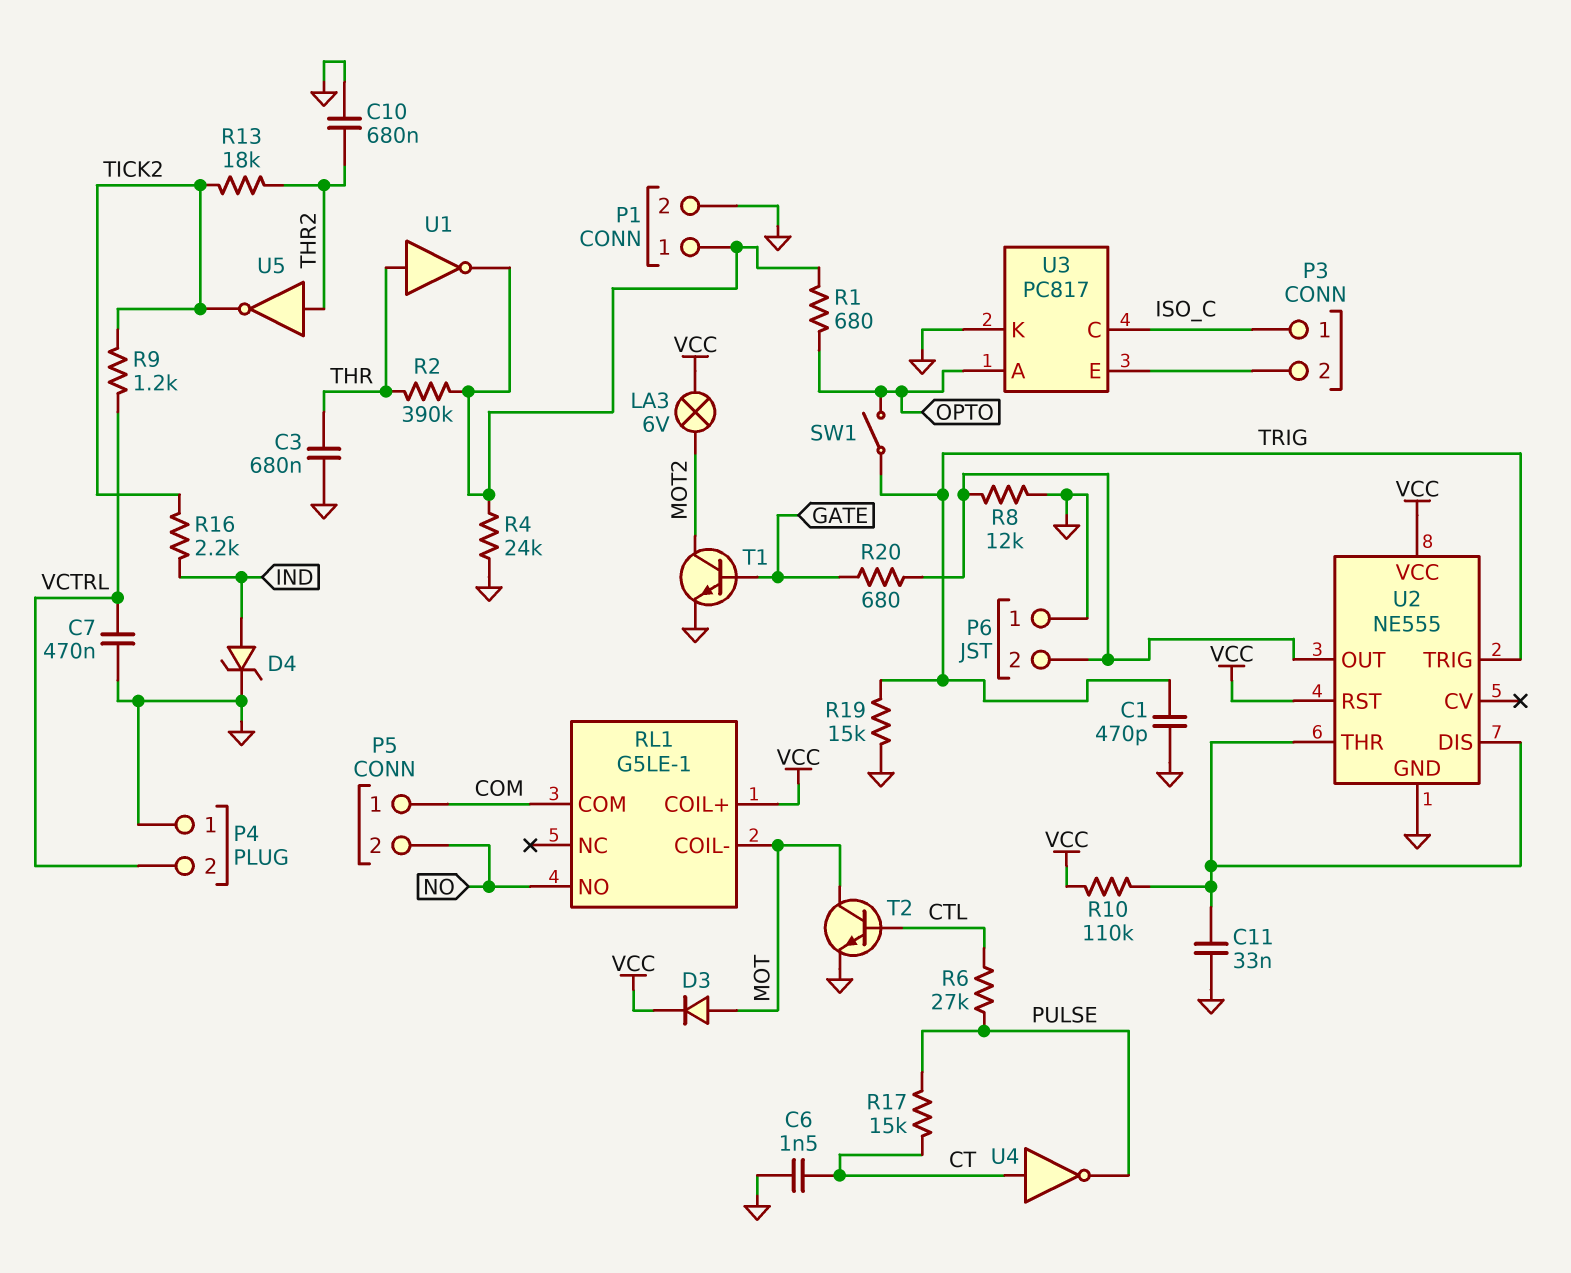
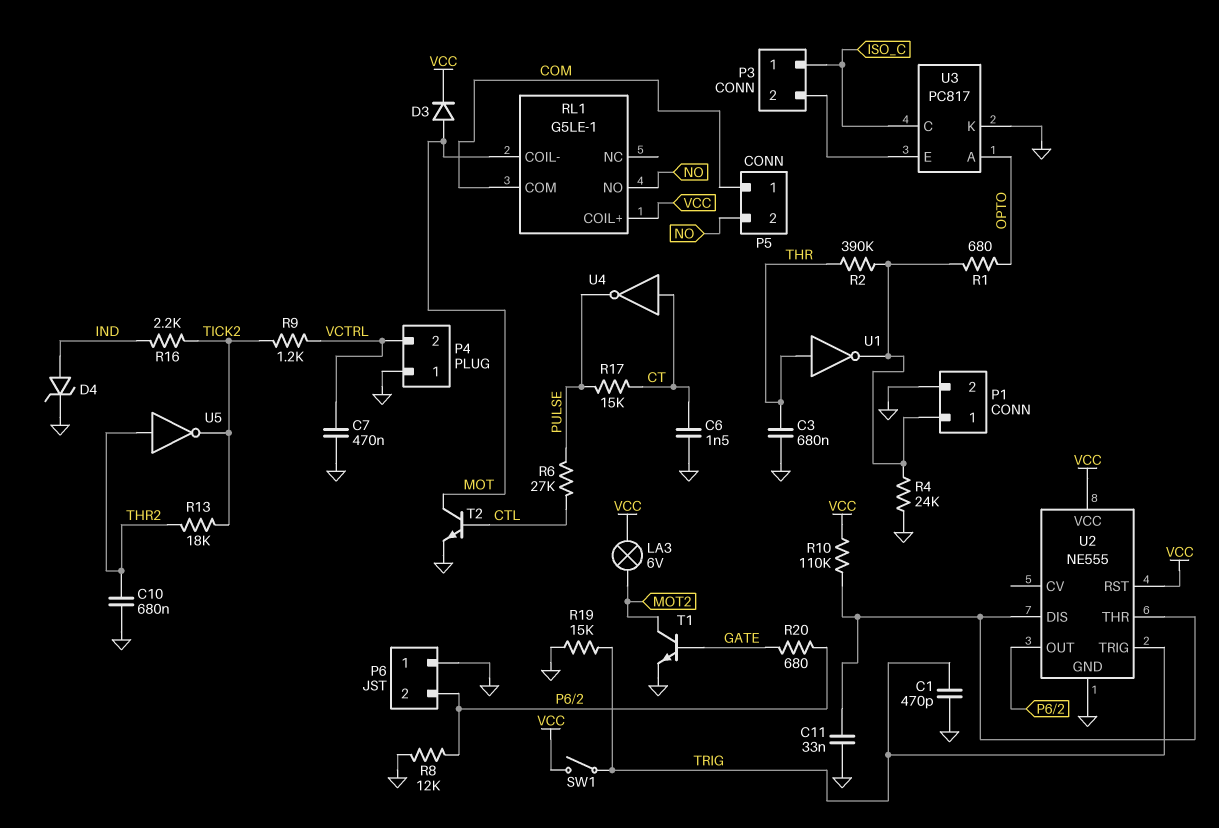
SW1: switch (OPTO, TRIG) -> switch (TRIG, VCC)

